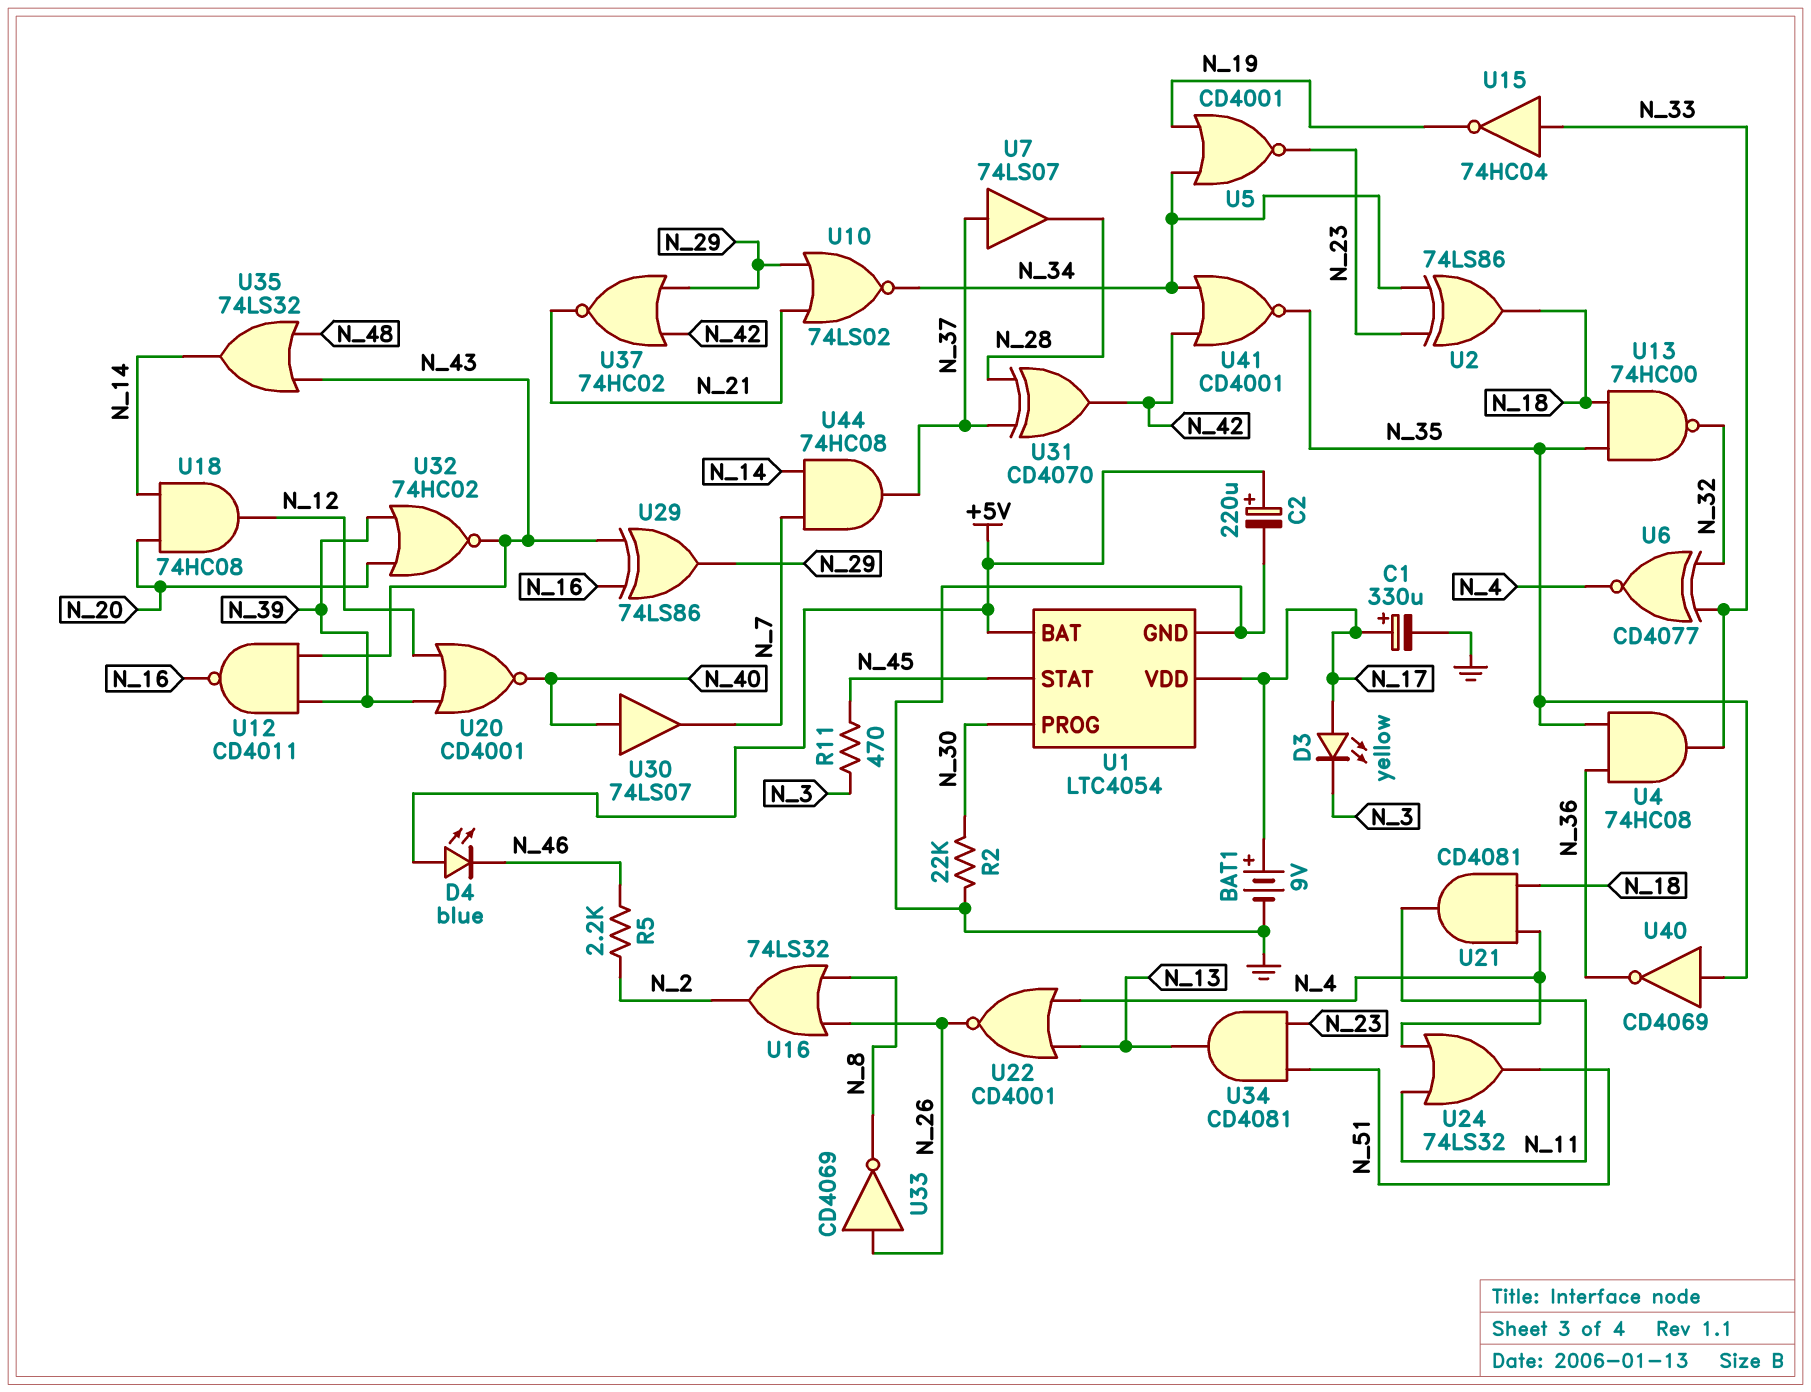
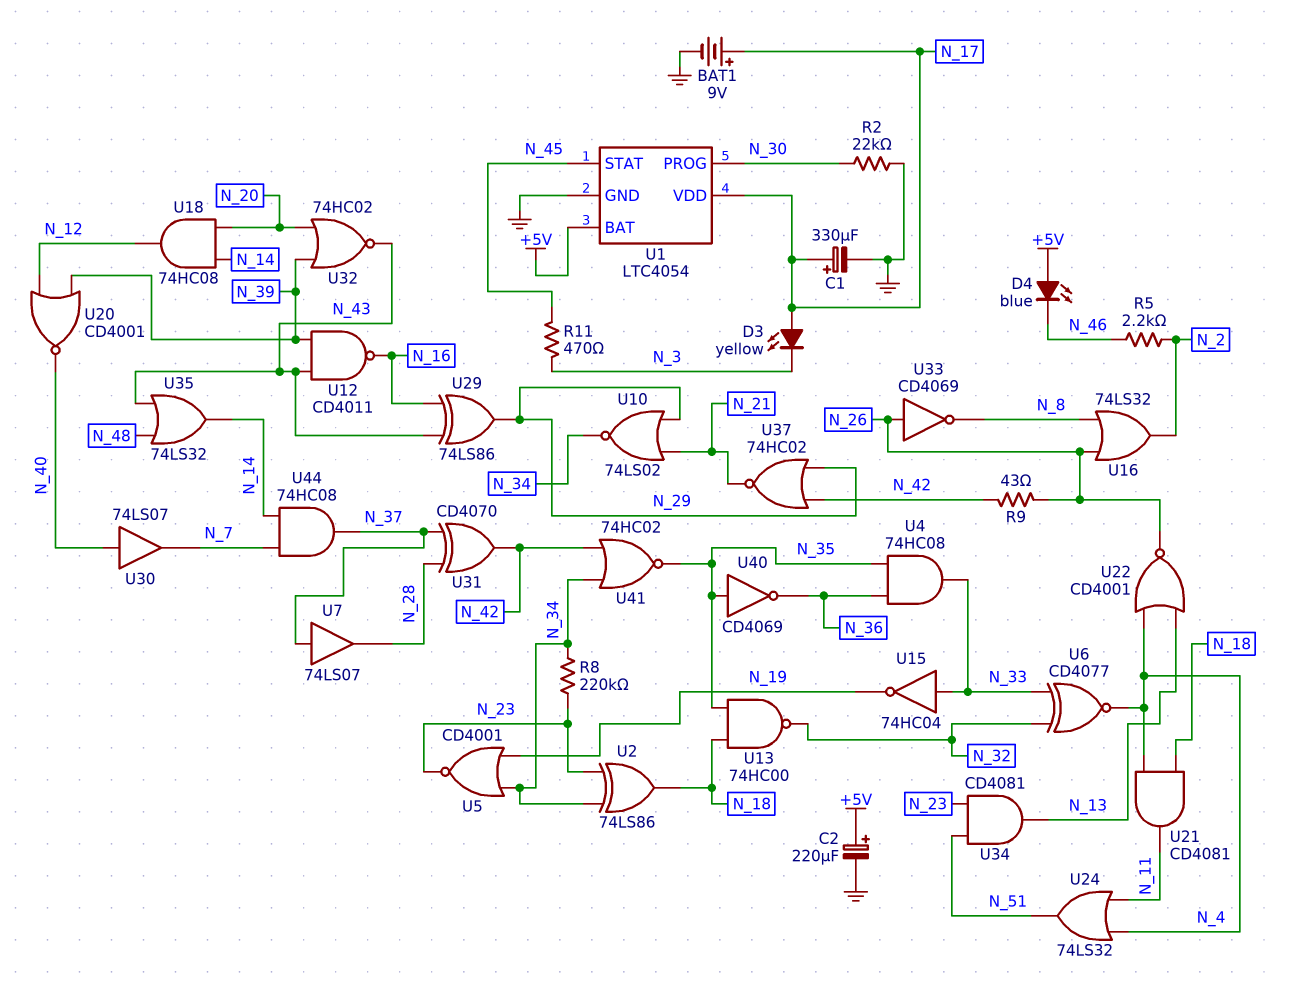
R8: none -> 220k (N_23, N_34)
R9: none -> 43 (N_26, N_42)
U41: NOR CD4001 (in N_34, in N_42, out N_35) -> NOR 74HC02 (in N_34, in N_42, out N_35)

